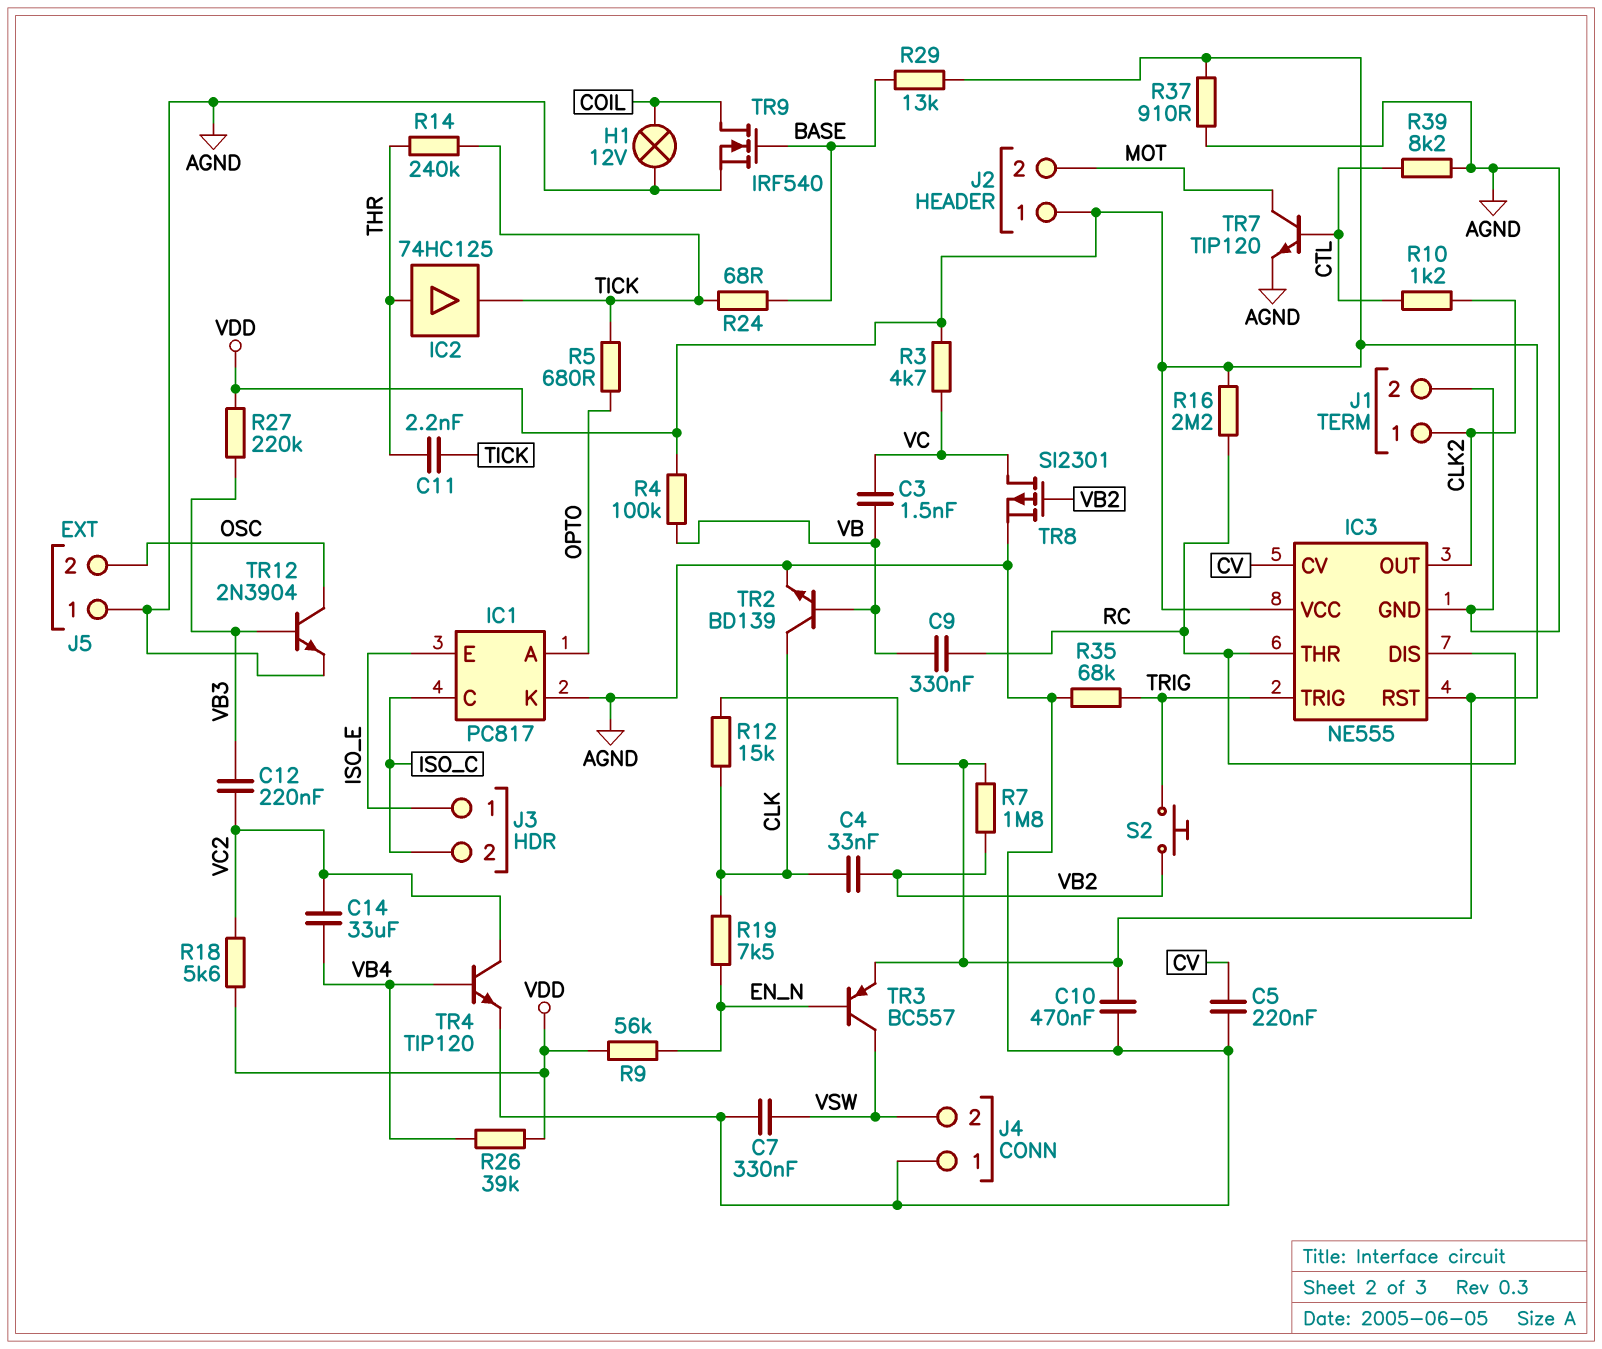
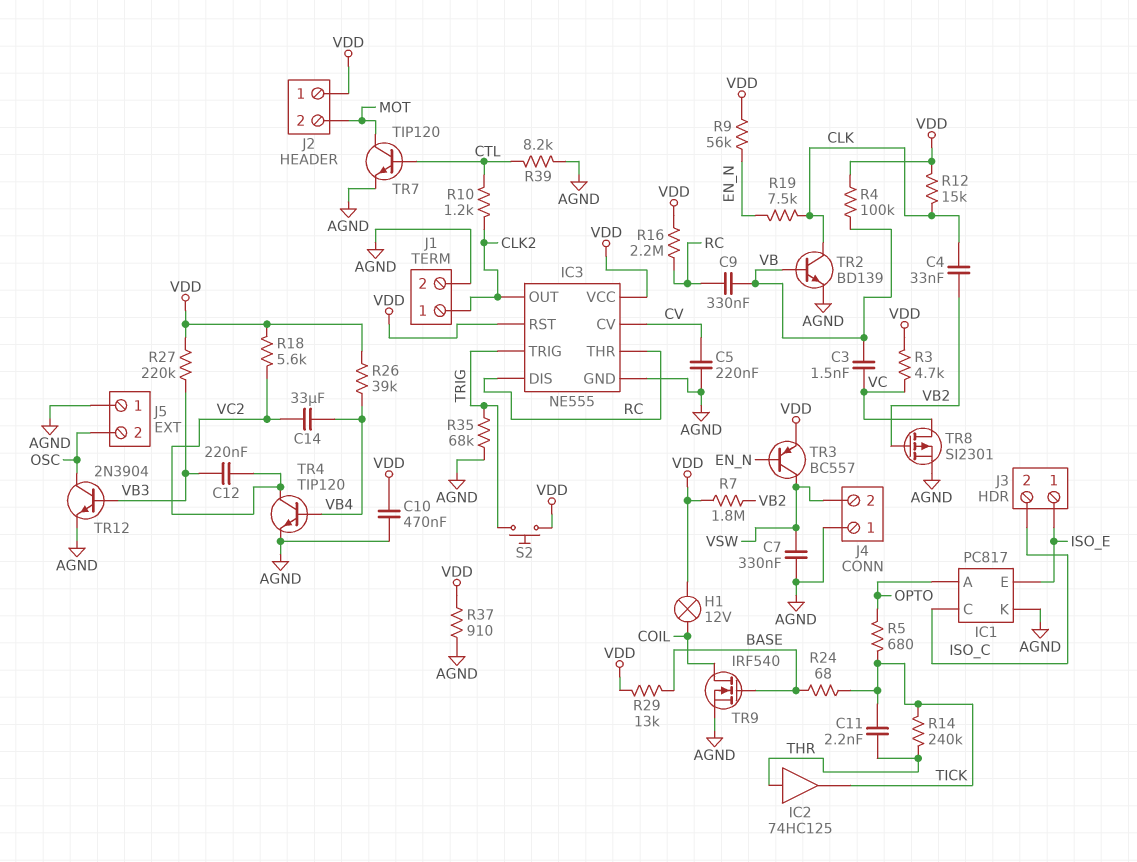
H1: lamp 12V (AGND, COIL) -> lamp 12V (COIL, VDD)
S2: button (TRIG, VB2) -> button (TRIG, VDD)

